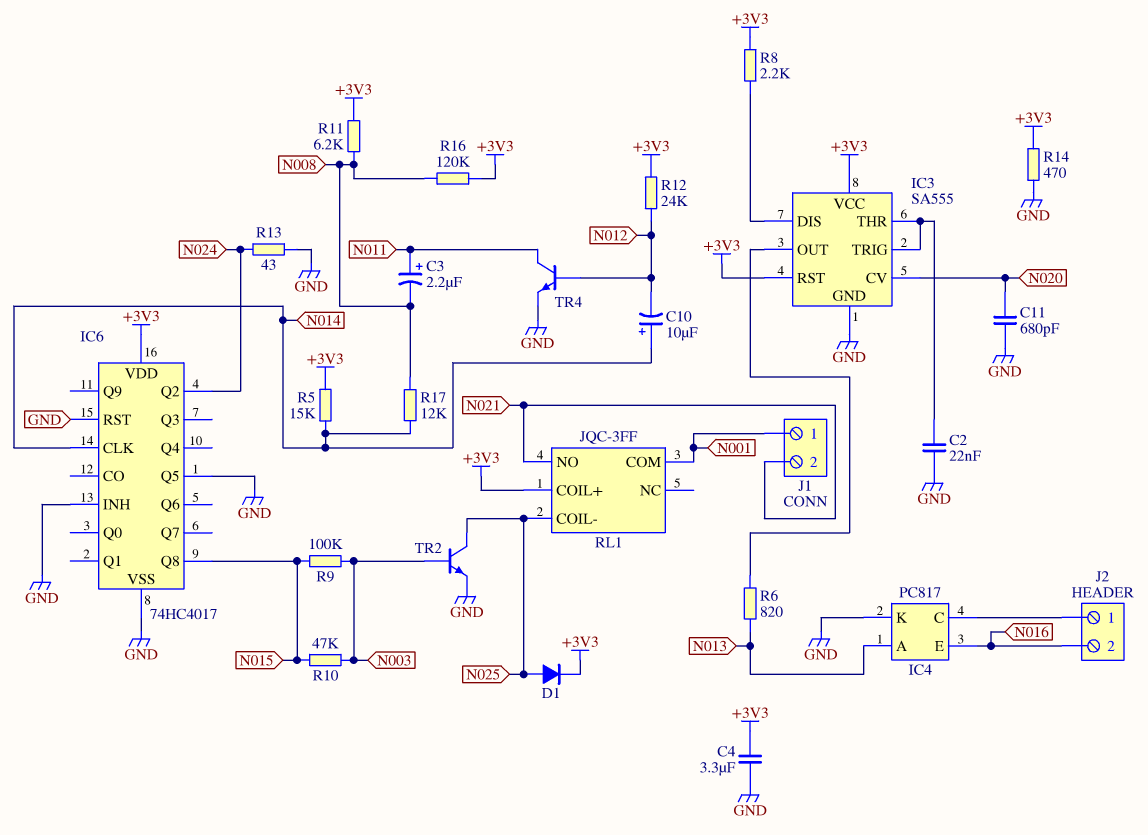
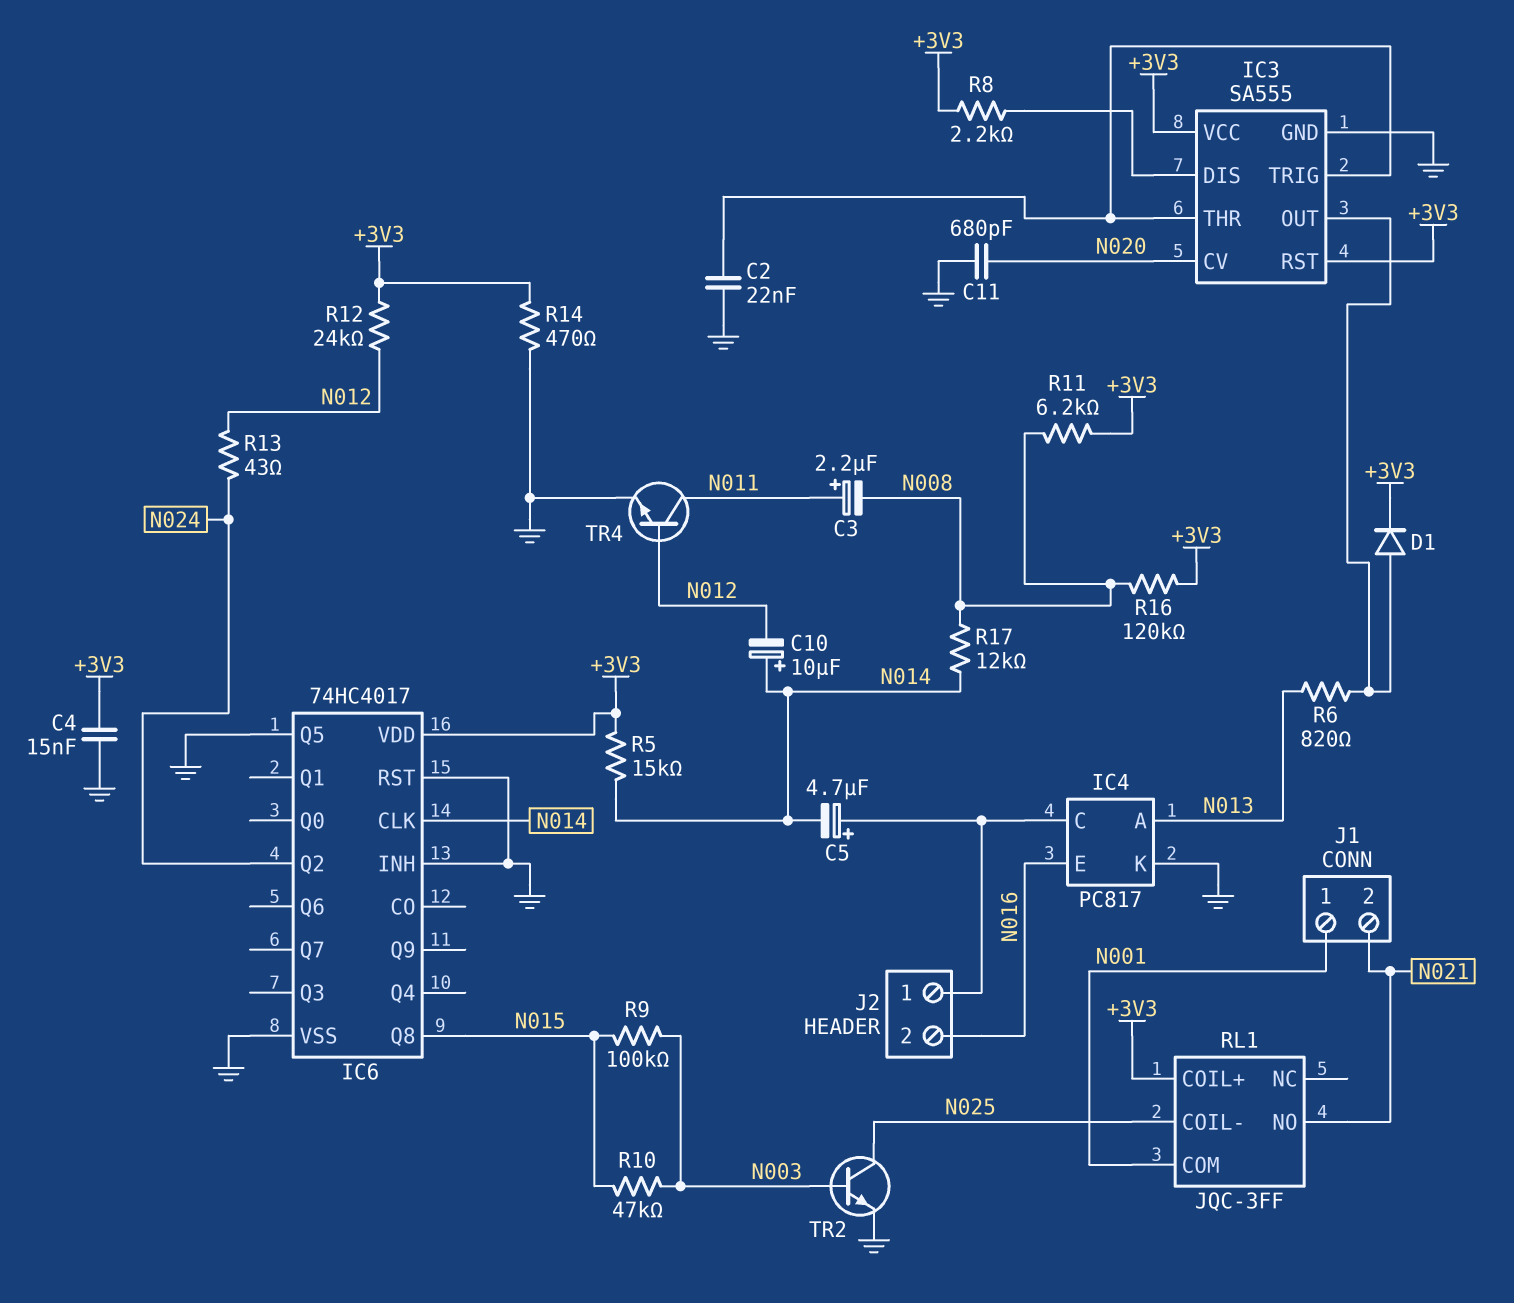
C4: 3.3uF (+3V3, GND) -> 15nF (+3V3, GND)
C5: none -> 4.7uF (plus IC4/C, minus N014)
D1: diode (A N025, K +3V3) -> diode (A IC3/OUT, K +3V3)
R13: 43 (GND, N024) -> 43 (N012, N024)

